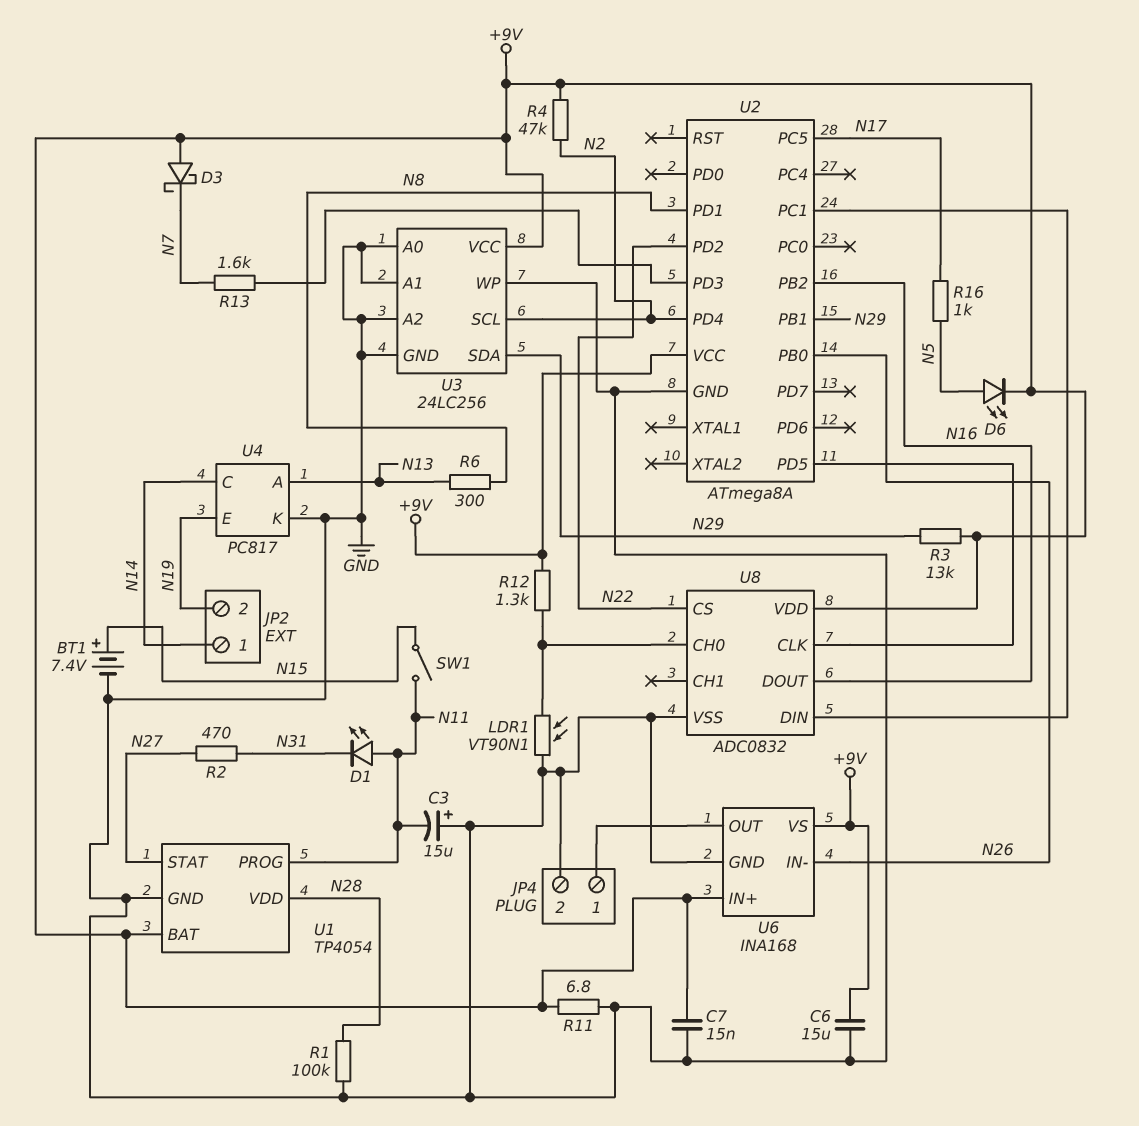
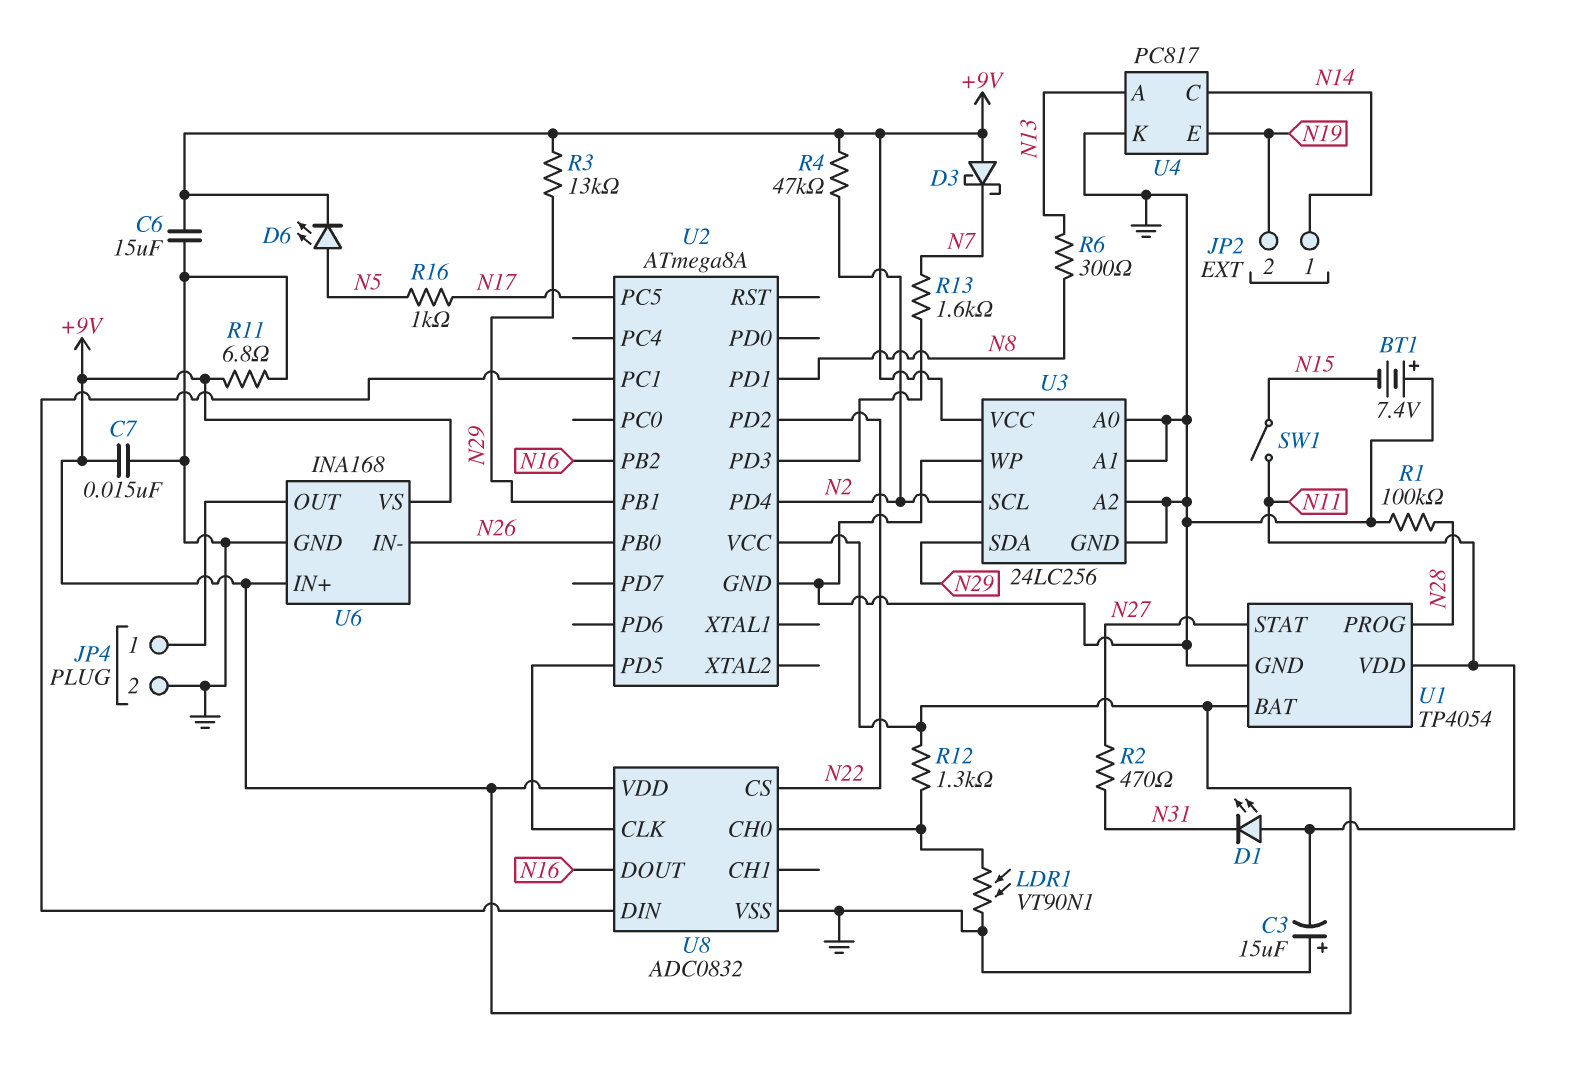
BT1: 7.4V (plus N15, minus GND) -> 7.4V (plus GND, minus N15)
U1 pin PROG: N11 -> N28
U1 pin VDD: N28 -> N11

